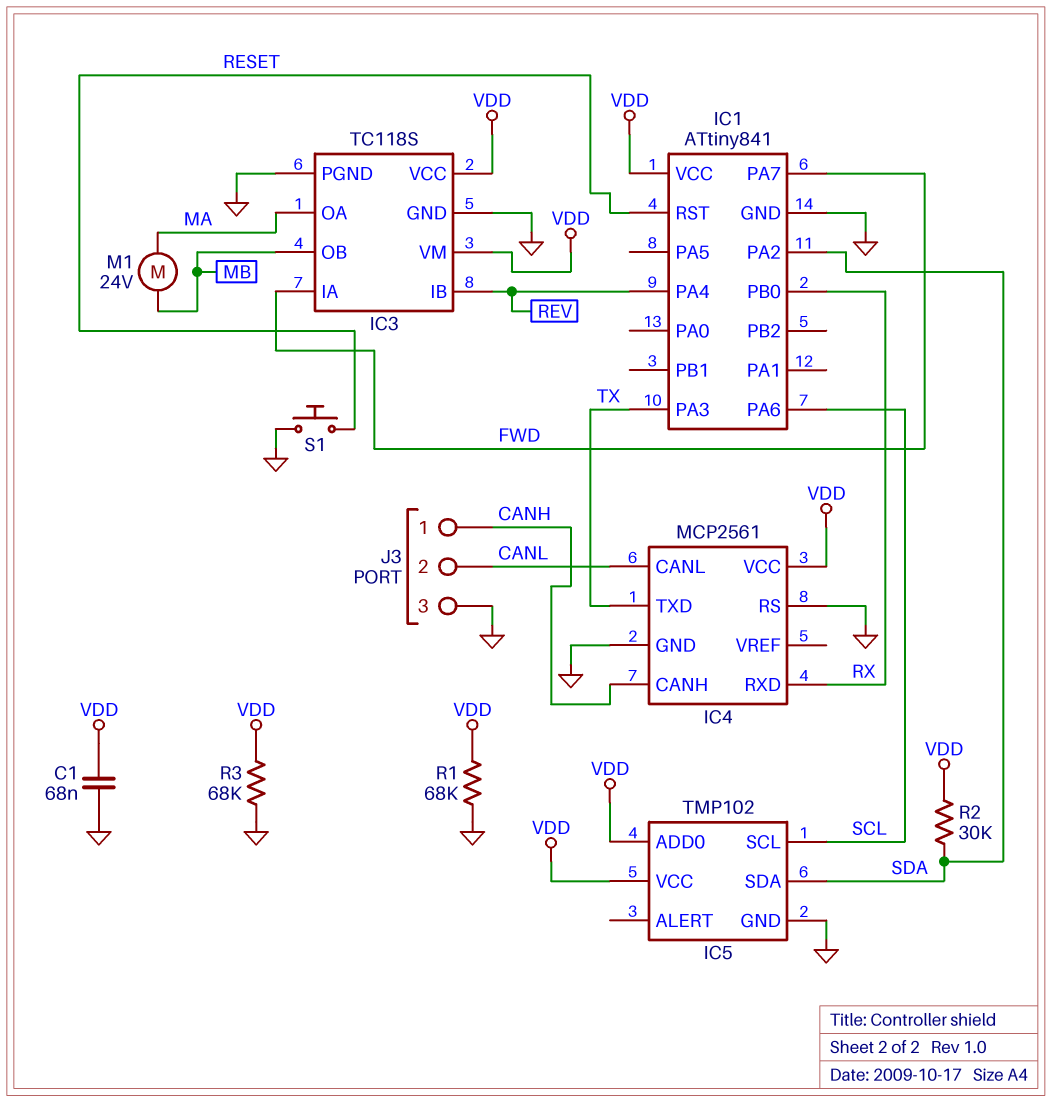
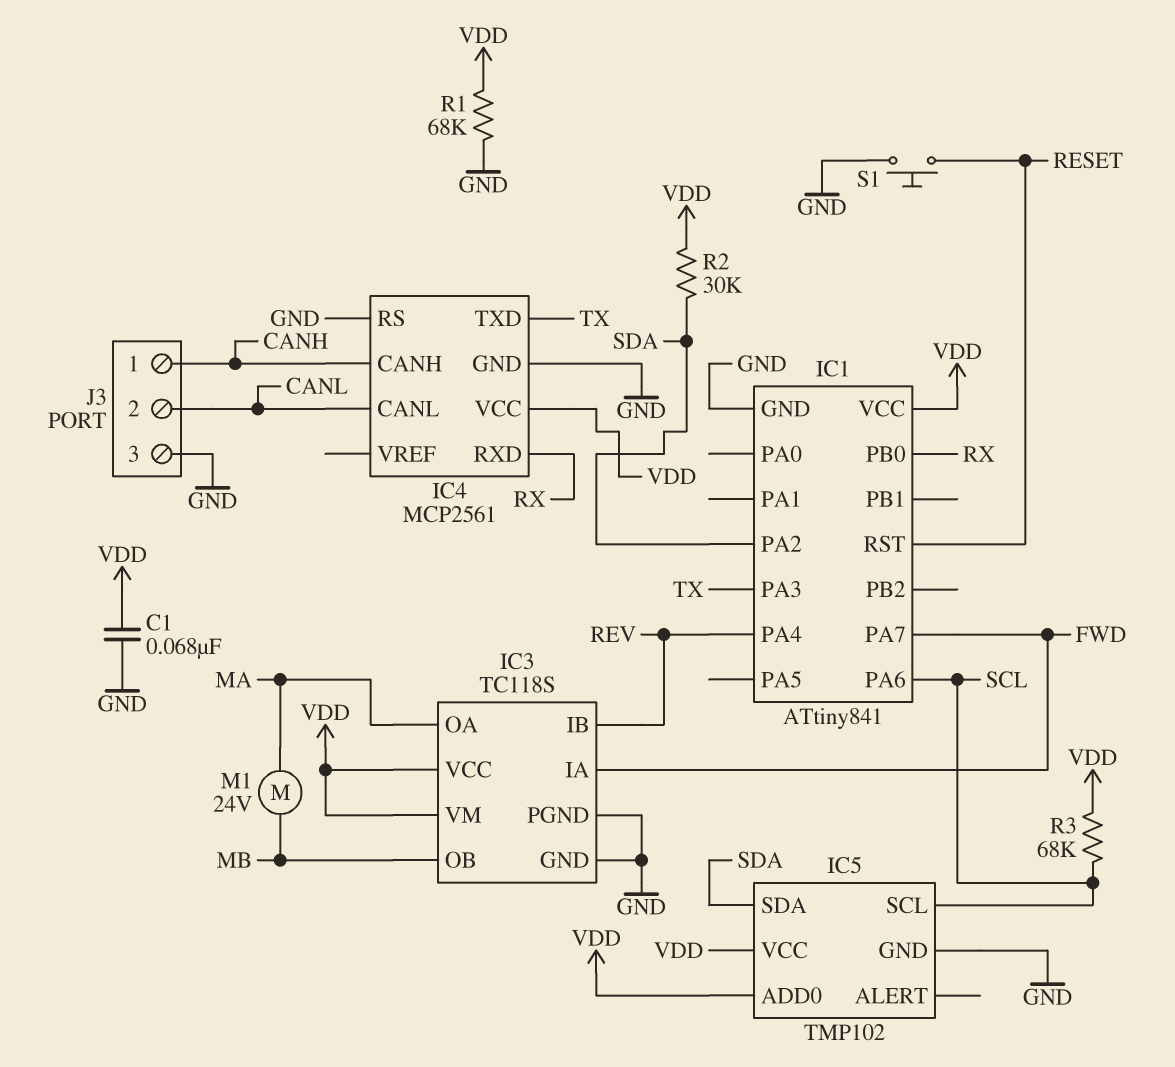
R3: 68k (GND, VDD) -> 68k (SCL, VDD)

